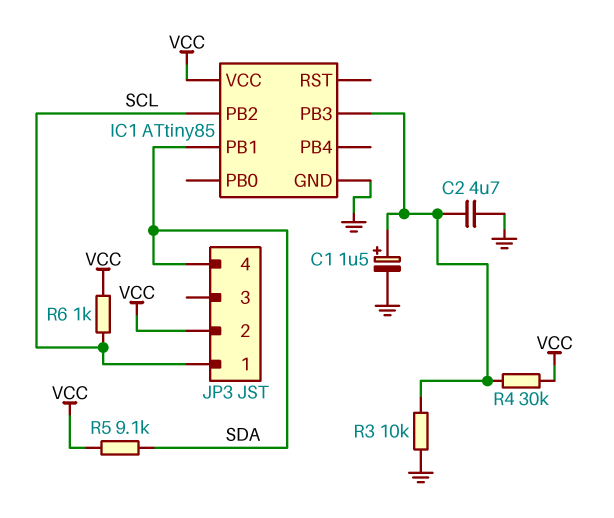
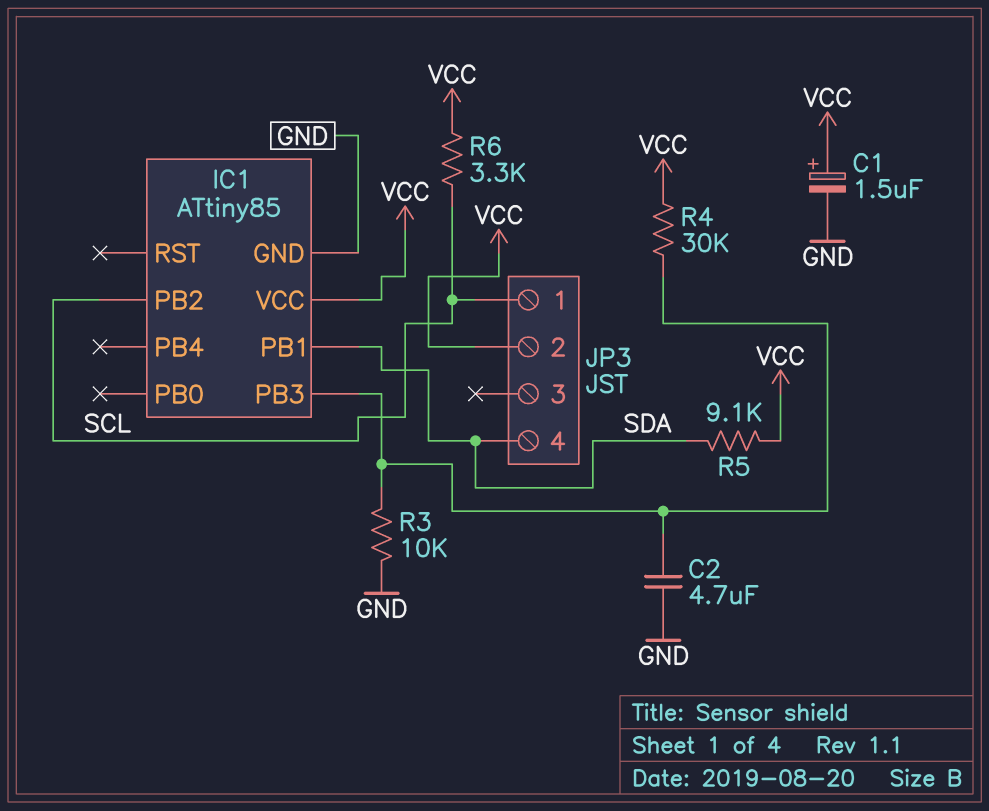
C1: 1.5uF (plus IC1/PB3, minus GND) -> 1.5uF (plus VCC, minus GND)
R6: 1k (SCL, VCC) -> 3.3k (SCL, VCC)

